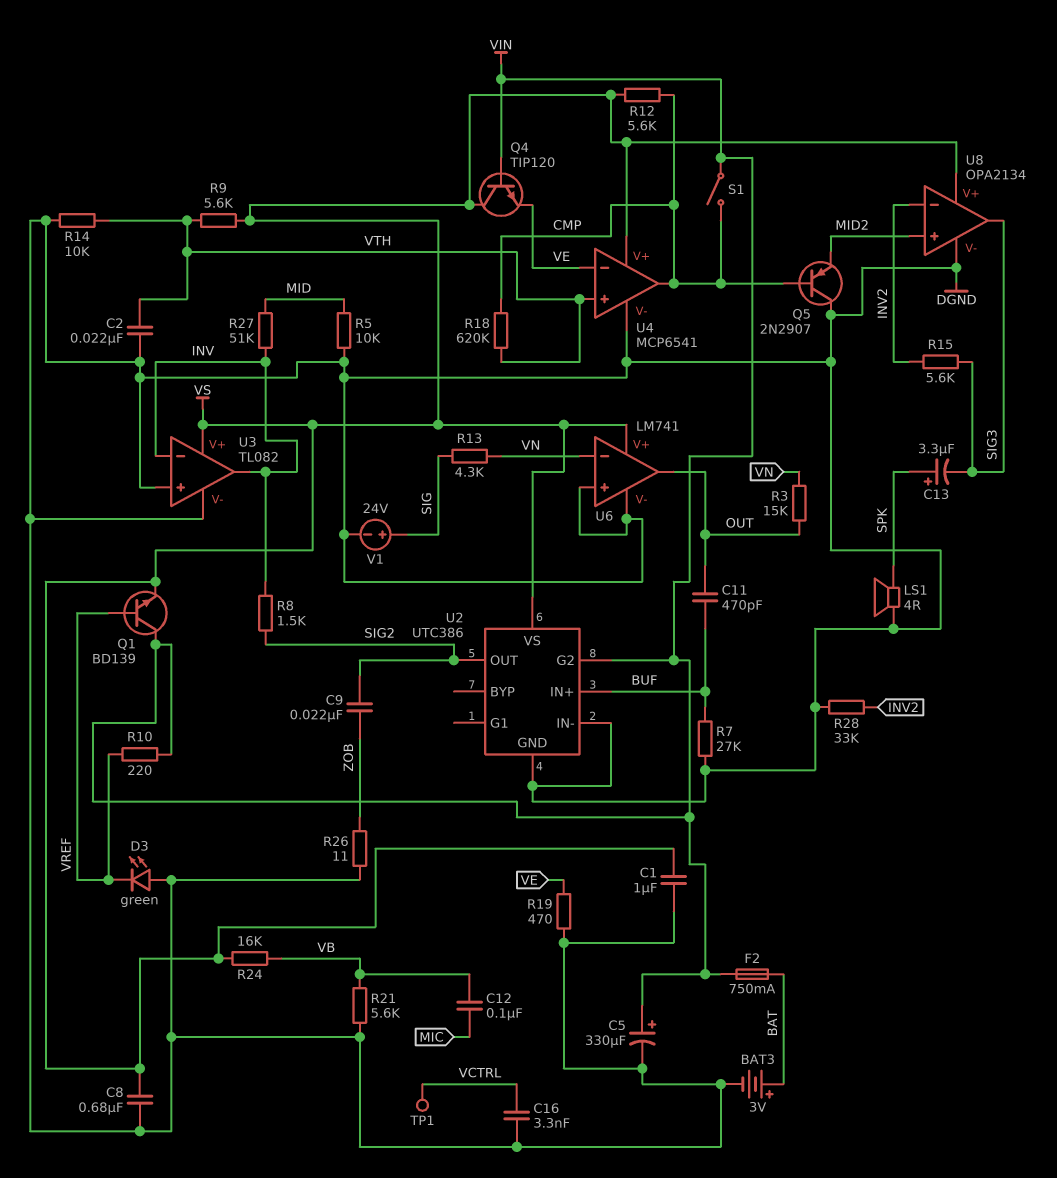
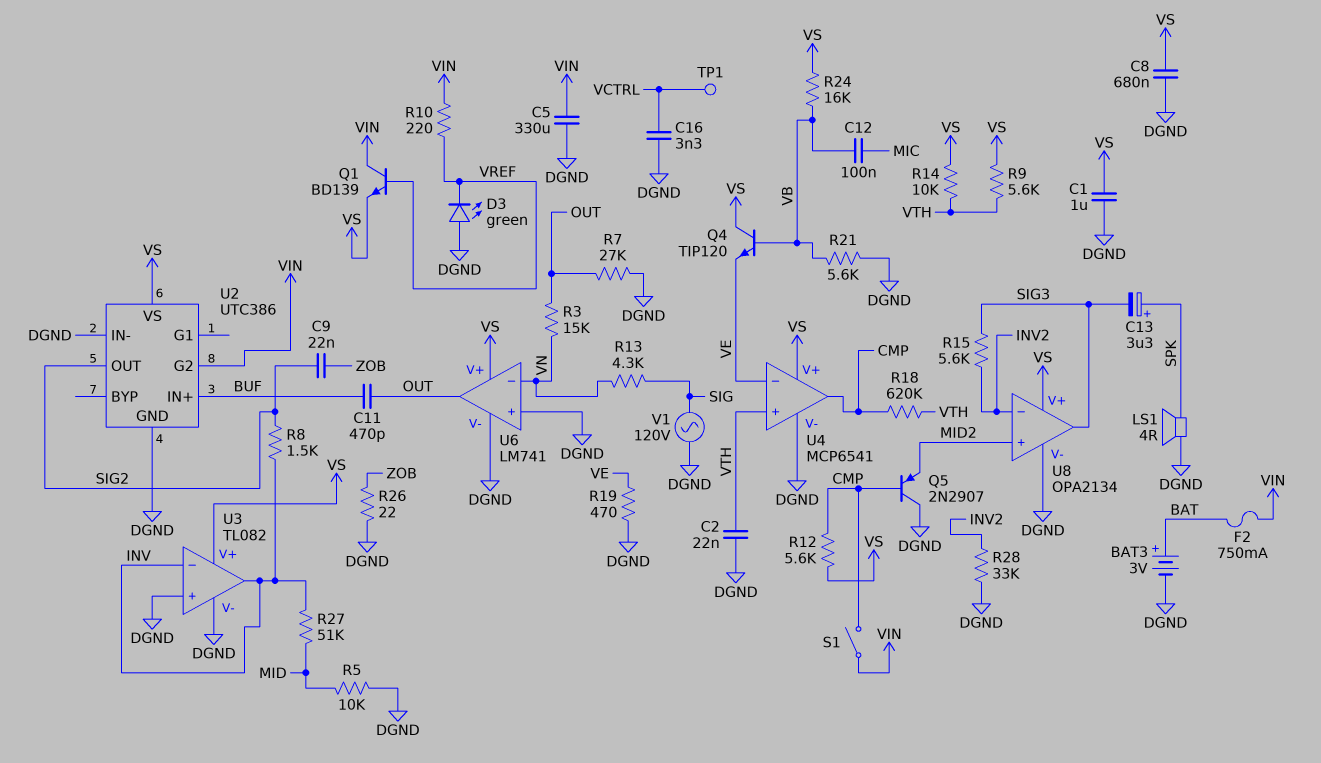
C5: 330uF (plus VIN, minus DGND) -> 330uF (DGND, VIN)
Q4: NPN TIP120 (B VIN, C VS, E VE) -> NPN TIP120 (B VB, C VS, E VE)
R7: 27k (BUF, DGND) -> 27k (DGND, OUT)
R14: 10k (DGND, VTH) -> 10k (VS, VTH)
R26: 11 (DGND, ZOB) -> 22 (DGND, ZOB)
V1: 24V (plus SIG, minus DGND) -> AC 120V (DGND, SIG)

